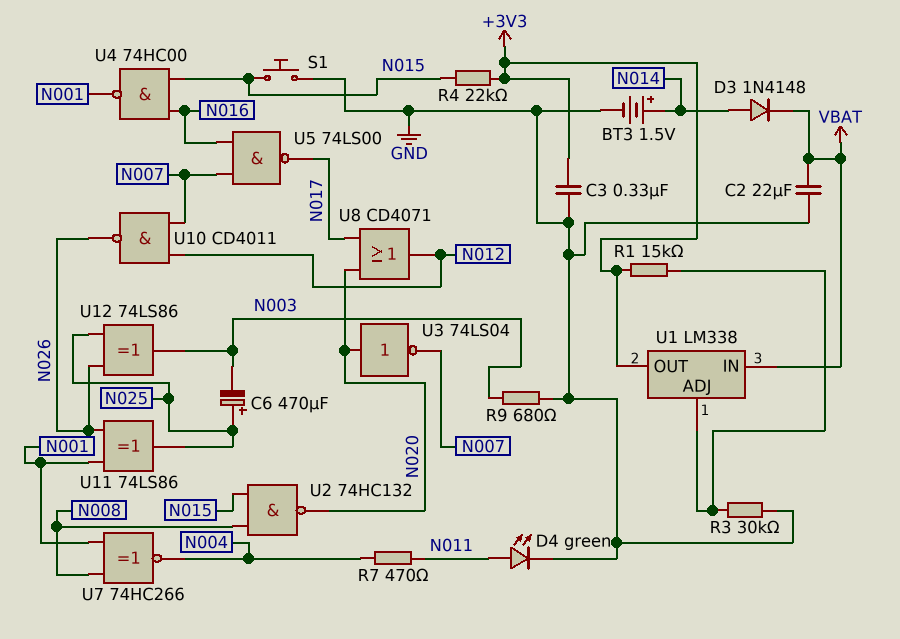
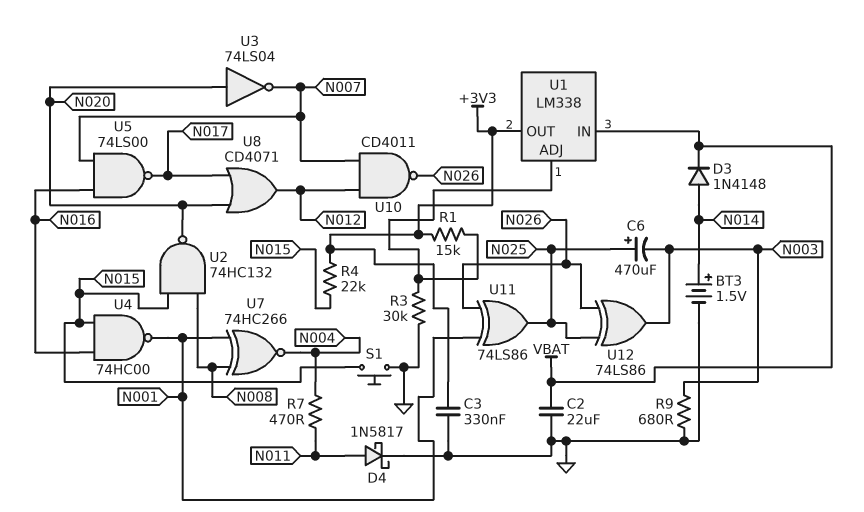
D4: LED green (A N011, K GND) -> schottky 1N5817 (A N011, K GND)

